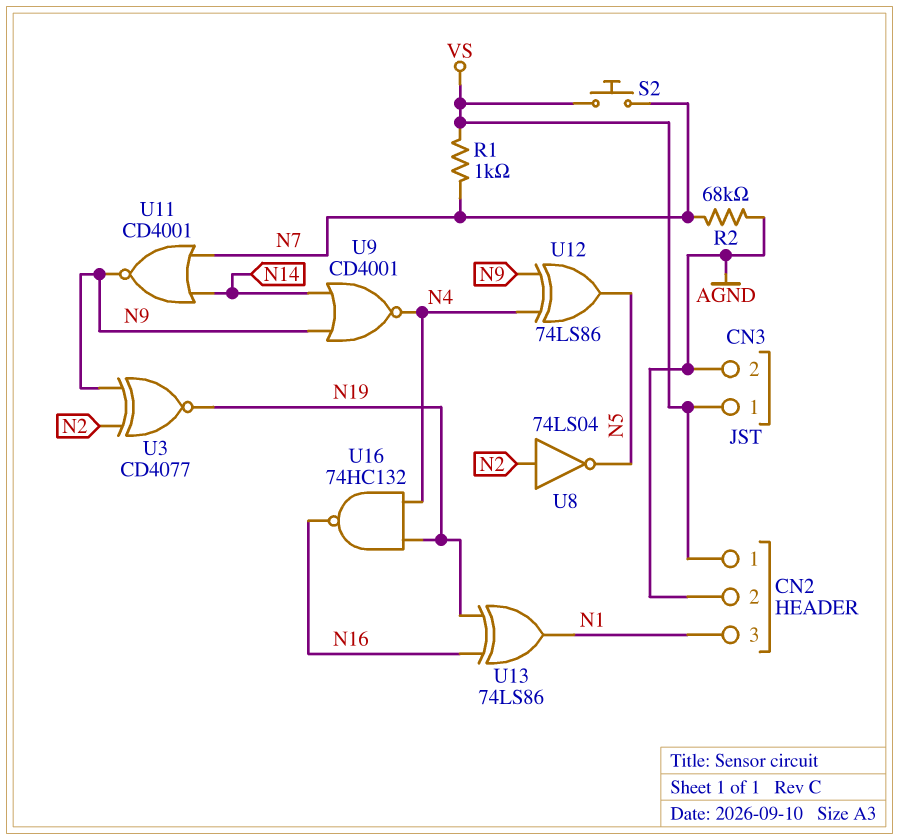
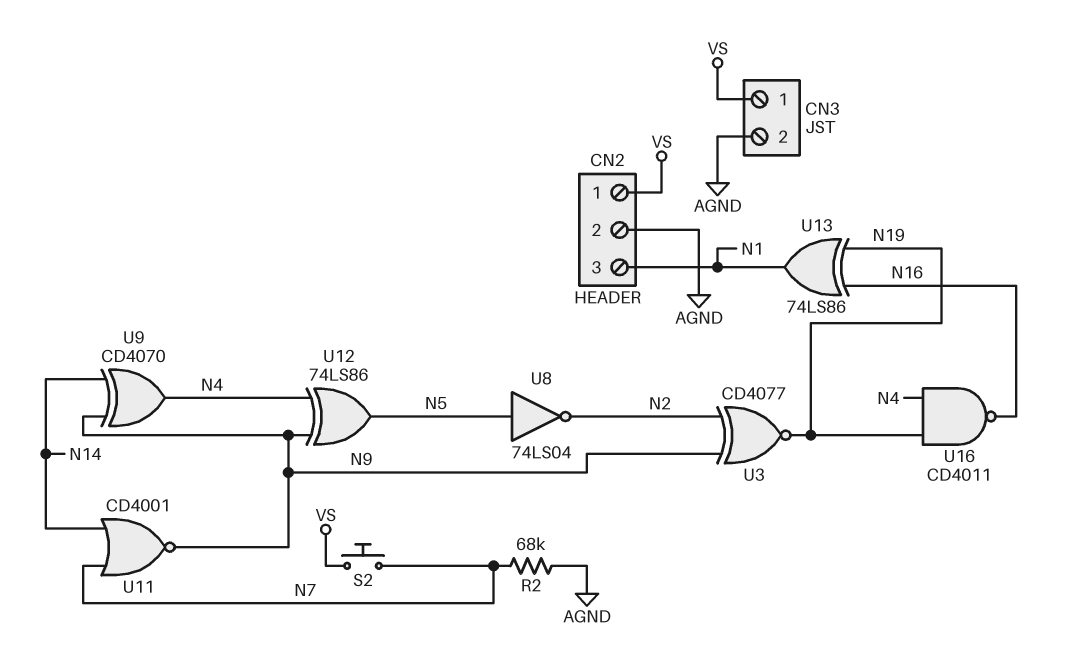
R1: 1k (N7, VS) -> none
U8: NOT 74LS04 (in N2, out N5) -> NOT 74LS04 (in N5, out N2)
U9: NOR CD4001 (in N9, in N14, out N4) -> XOR CD4070 (in N9, in N14, out N4)
U16: NAND 74HC132 (in N4, in N19, out N16) -> NAND CD4011 (in N4, in N19, out N16)

